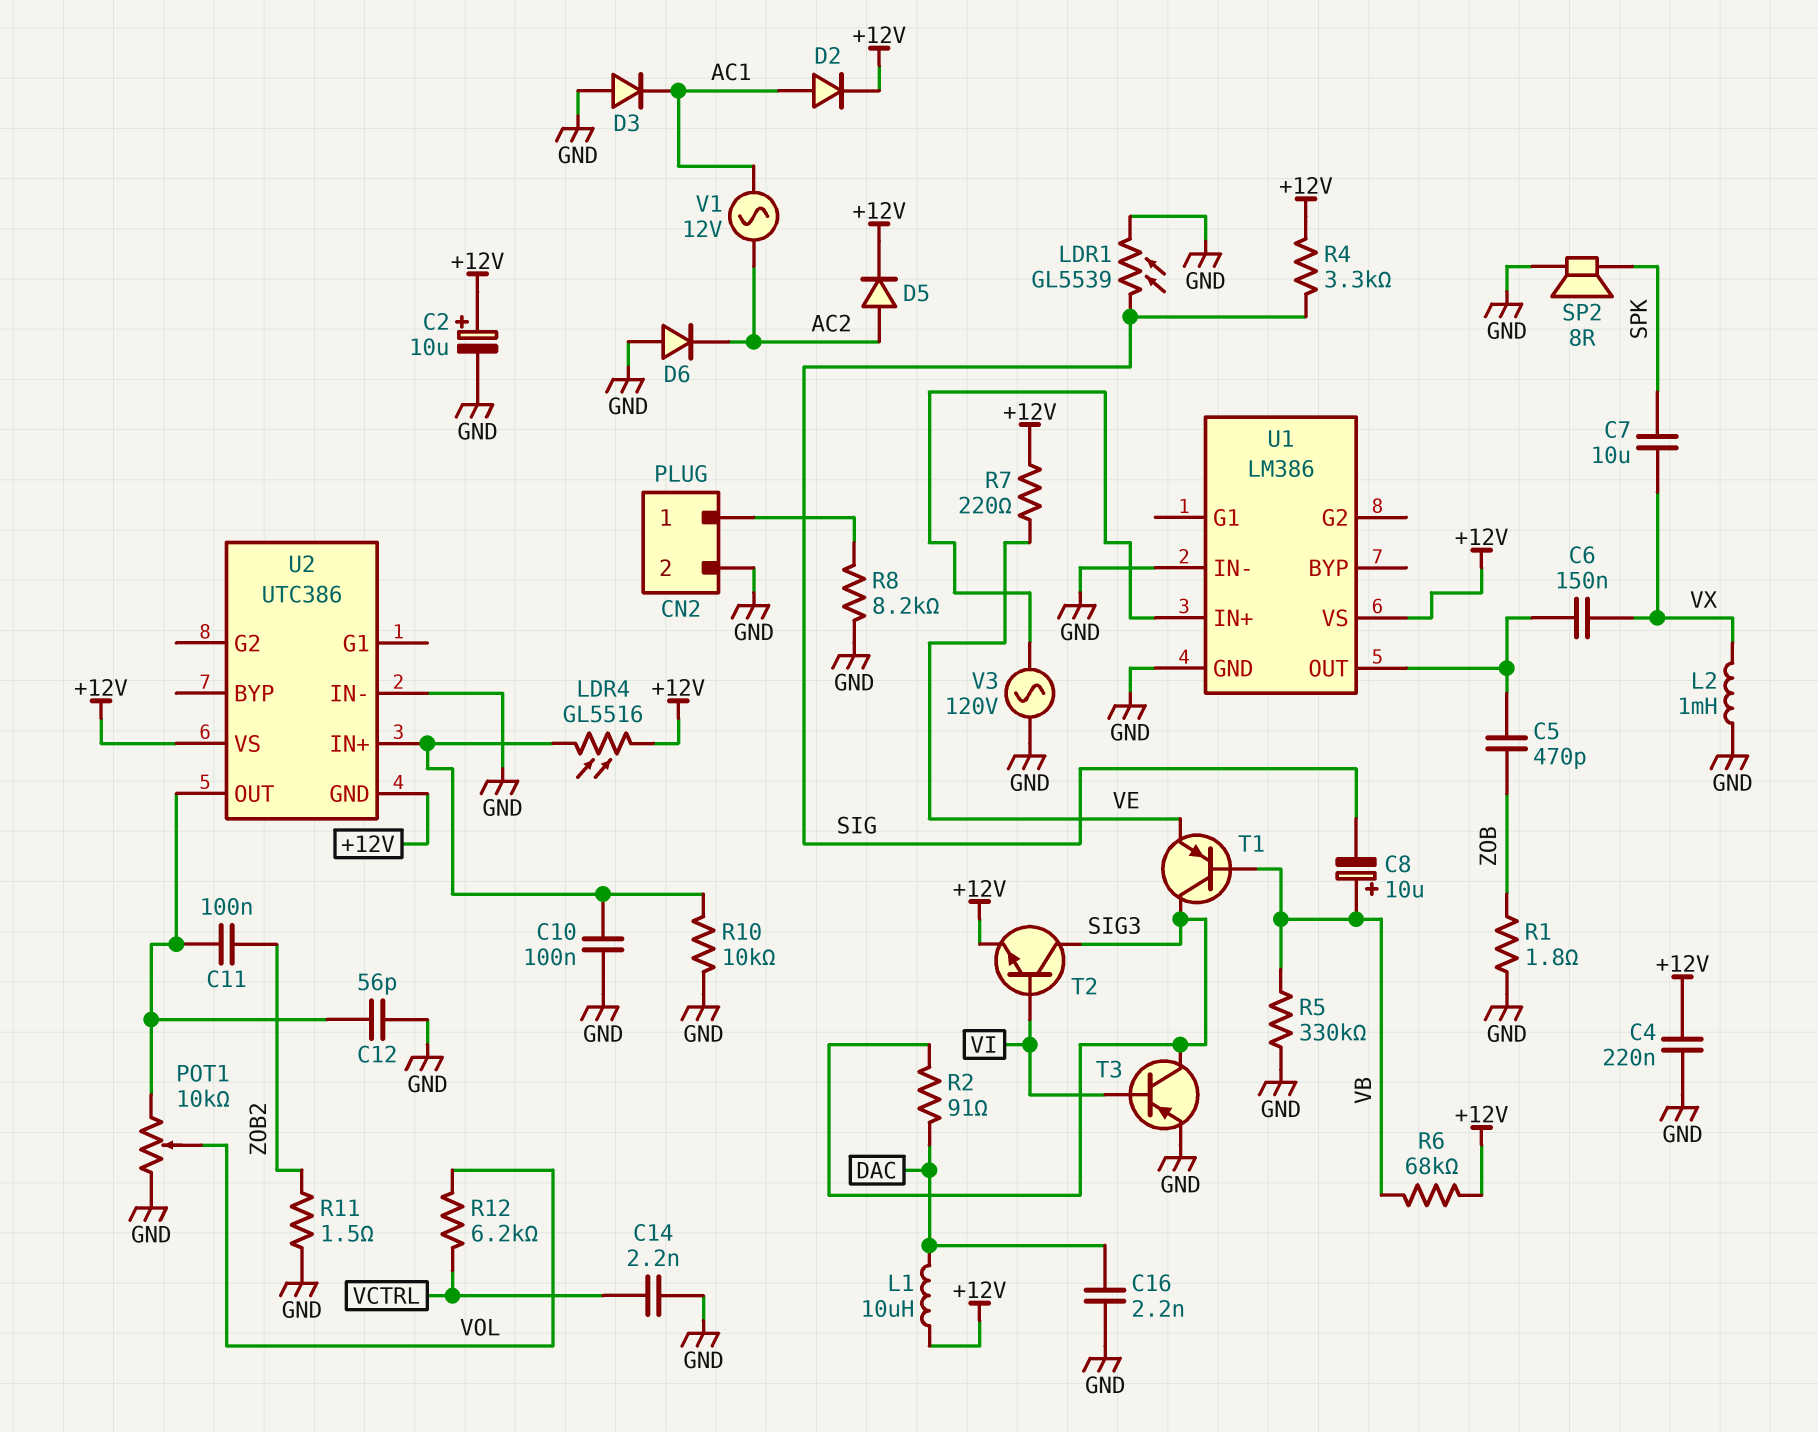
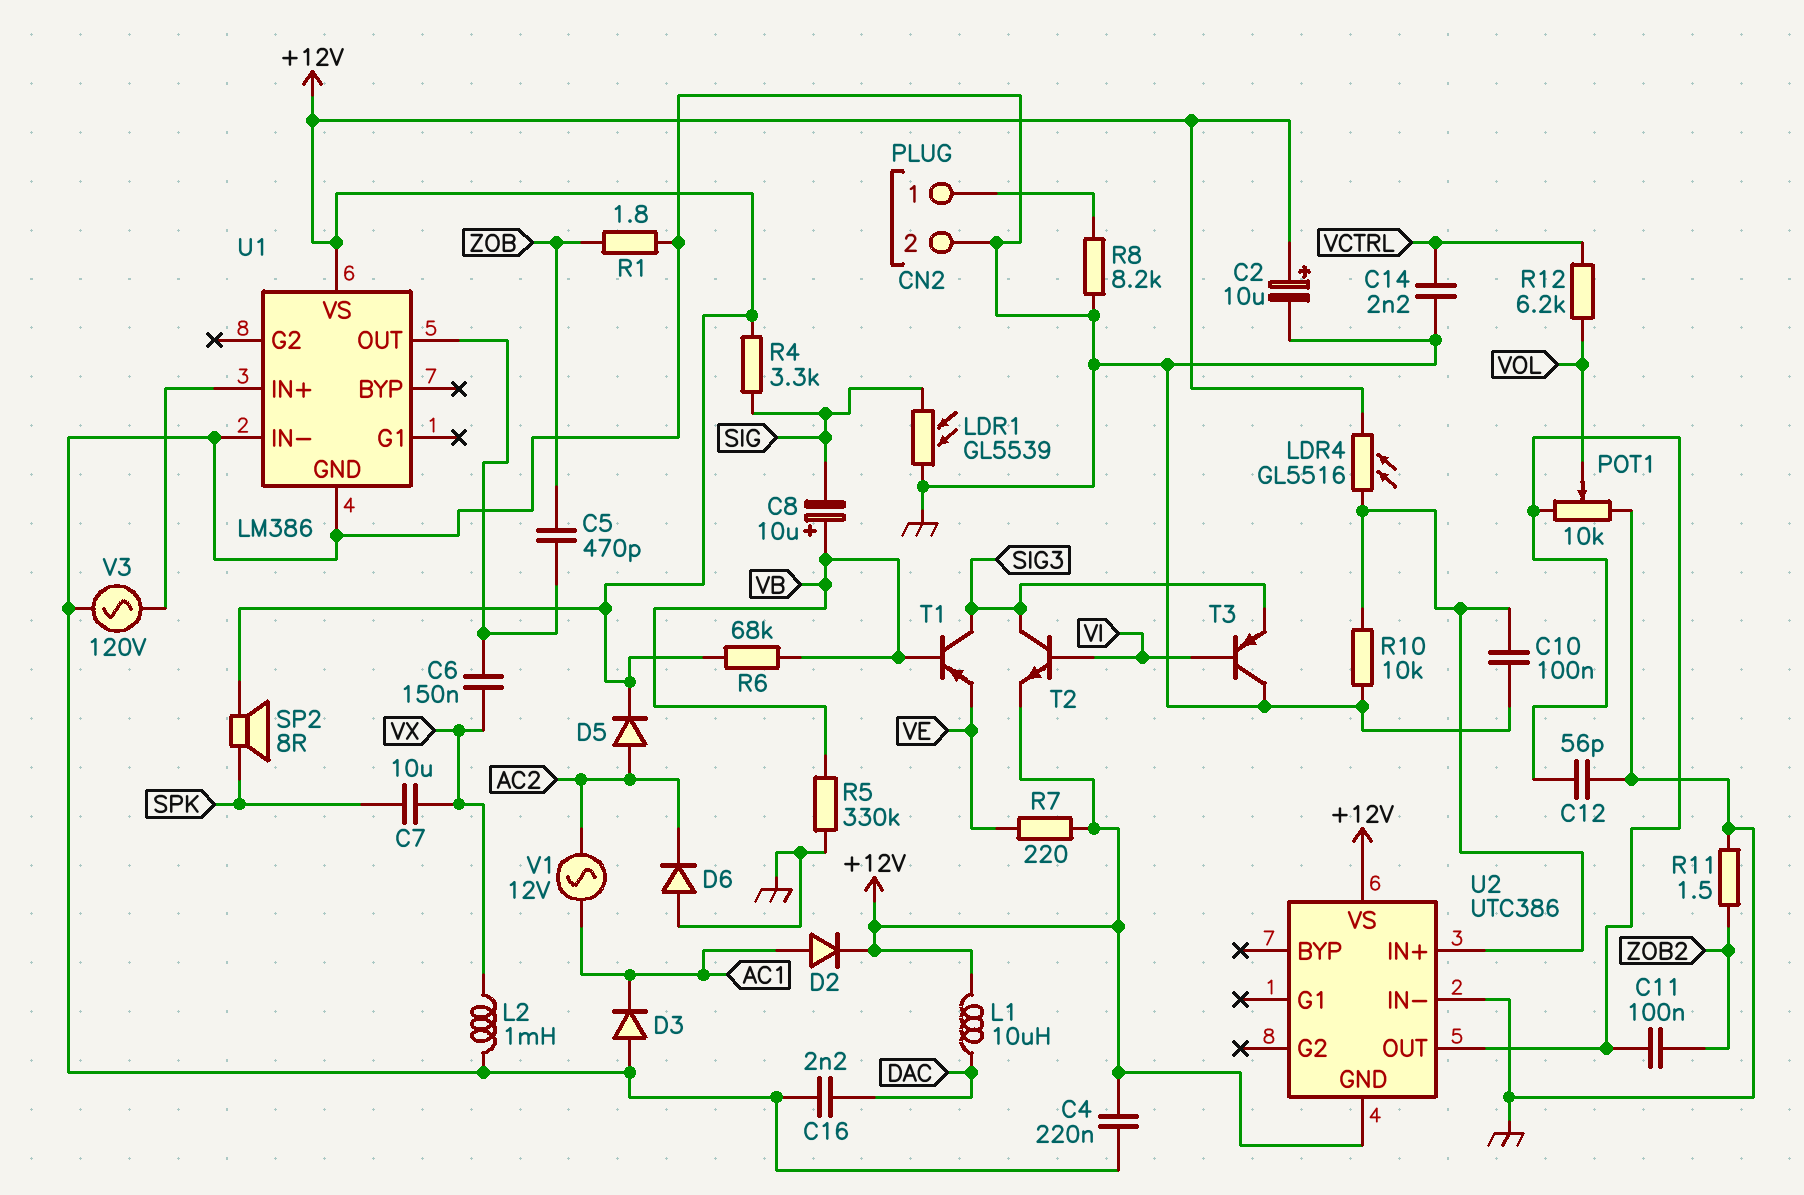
R2: 91 (DAC, SIG3) -> none
SP2: speaker 8R (GND, SPK) -> speaker 8R (+12V, SPK)
T3: PNP (B VI, C SIG3, E GND) -> PNP (B VI, C GND, E SIG3)

